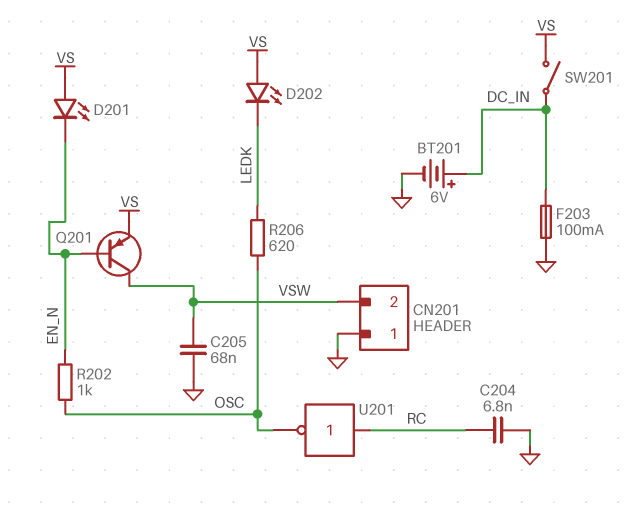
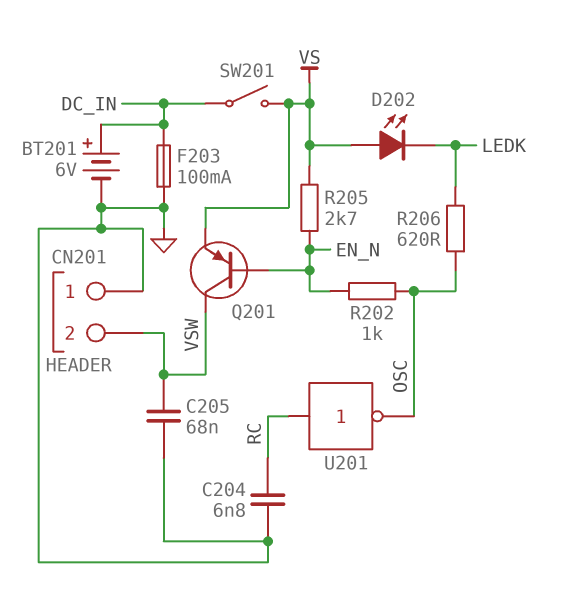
D201: LED (A VS, K EN_N) -> none
R205: none -> 2.7k (EN_N, VS)

